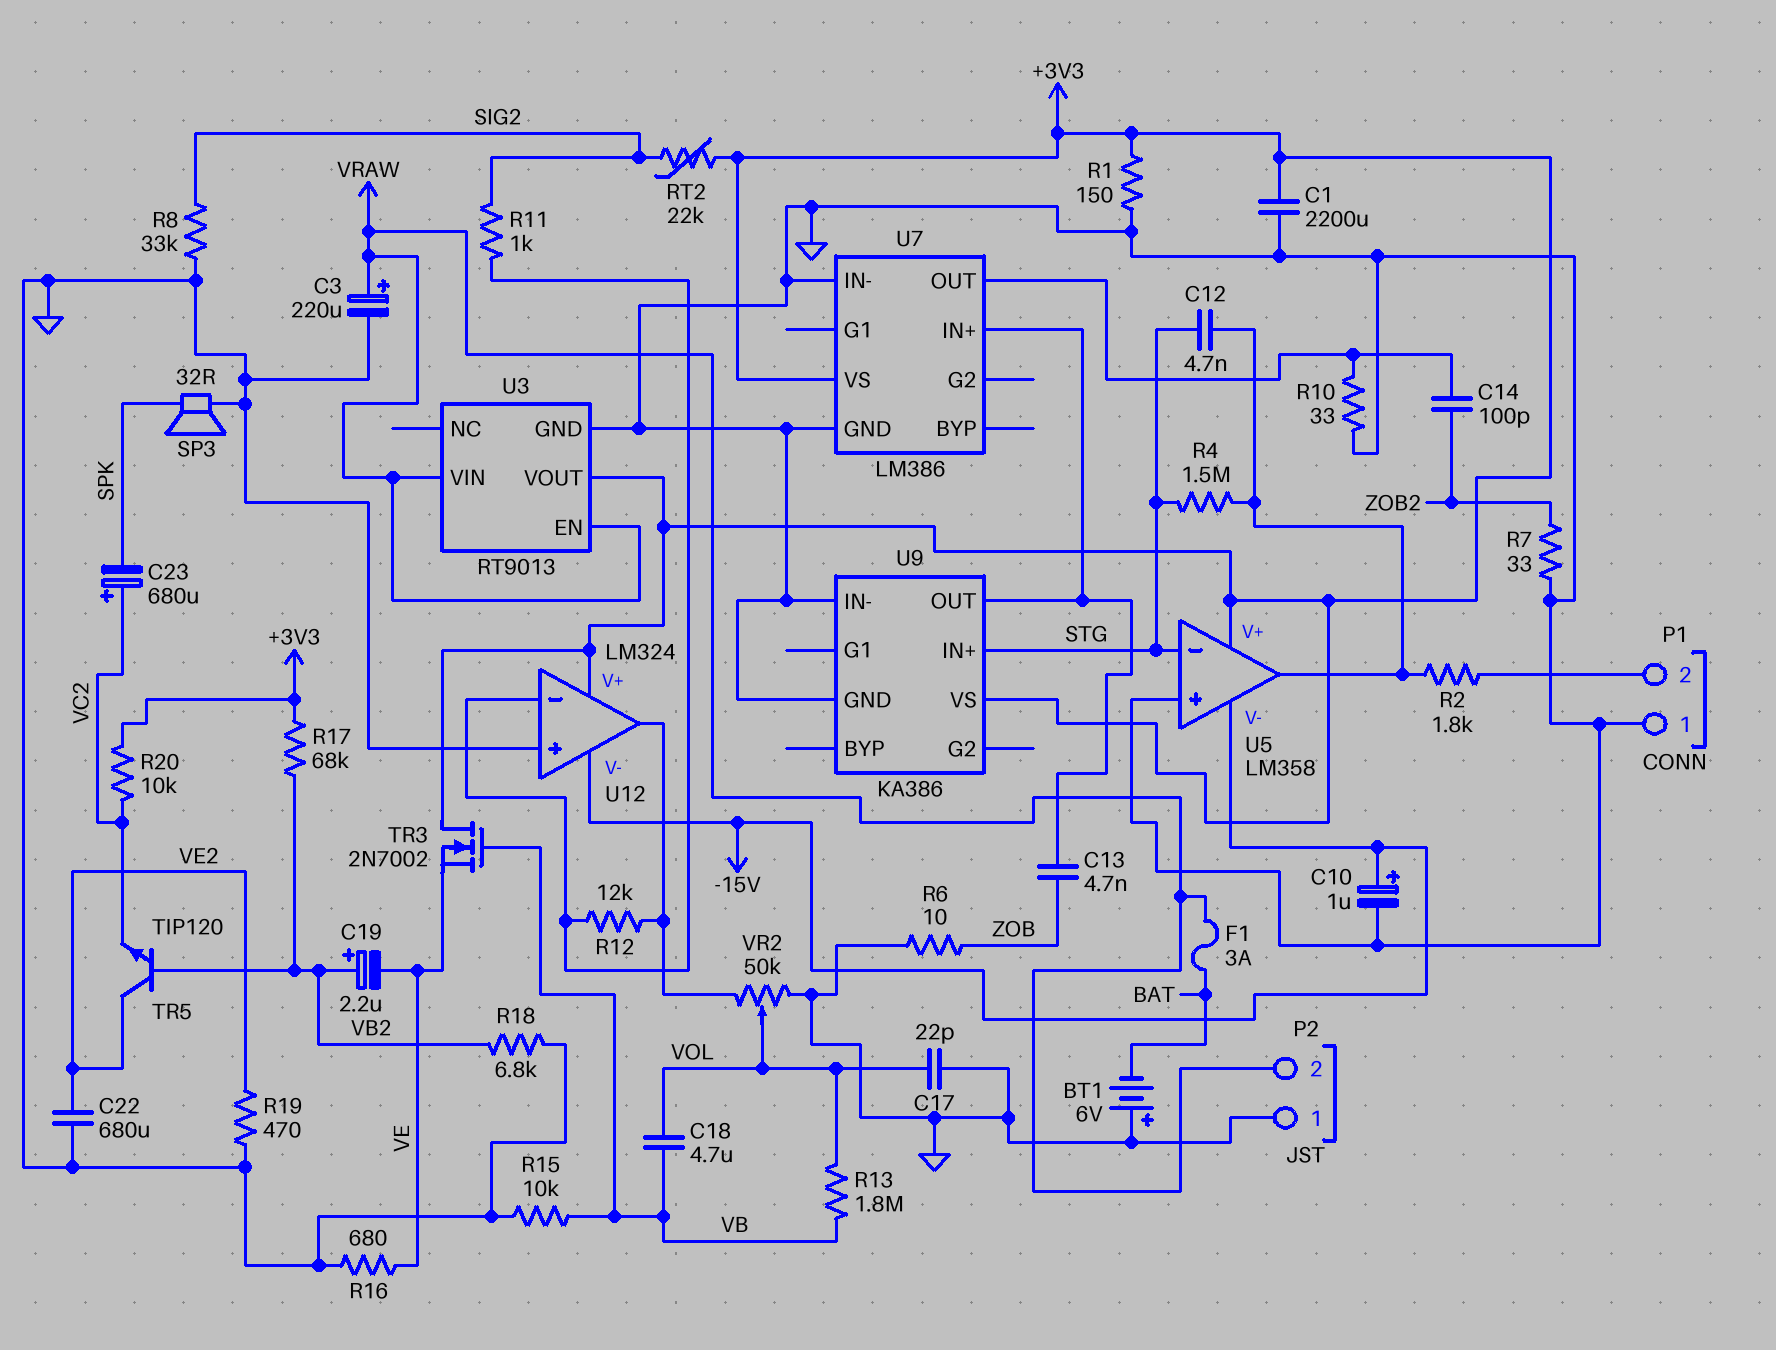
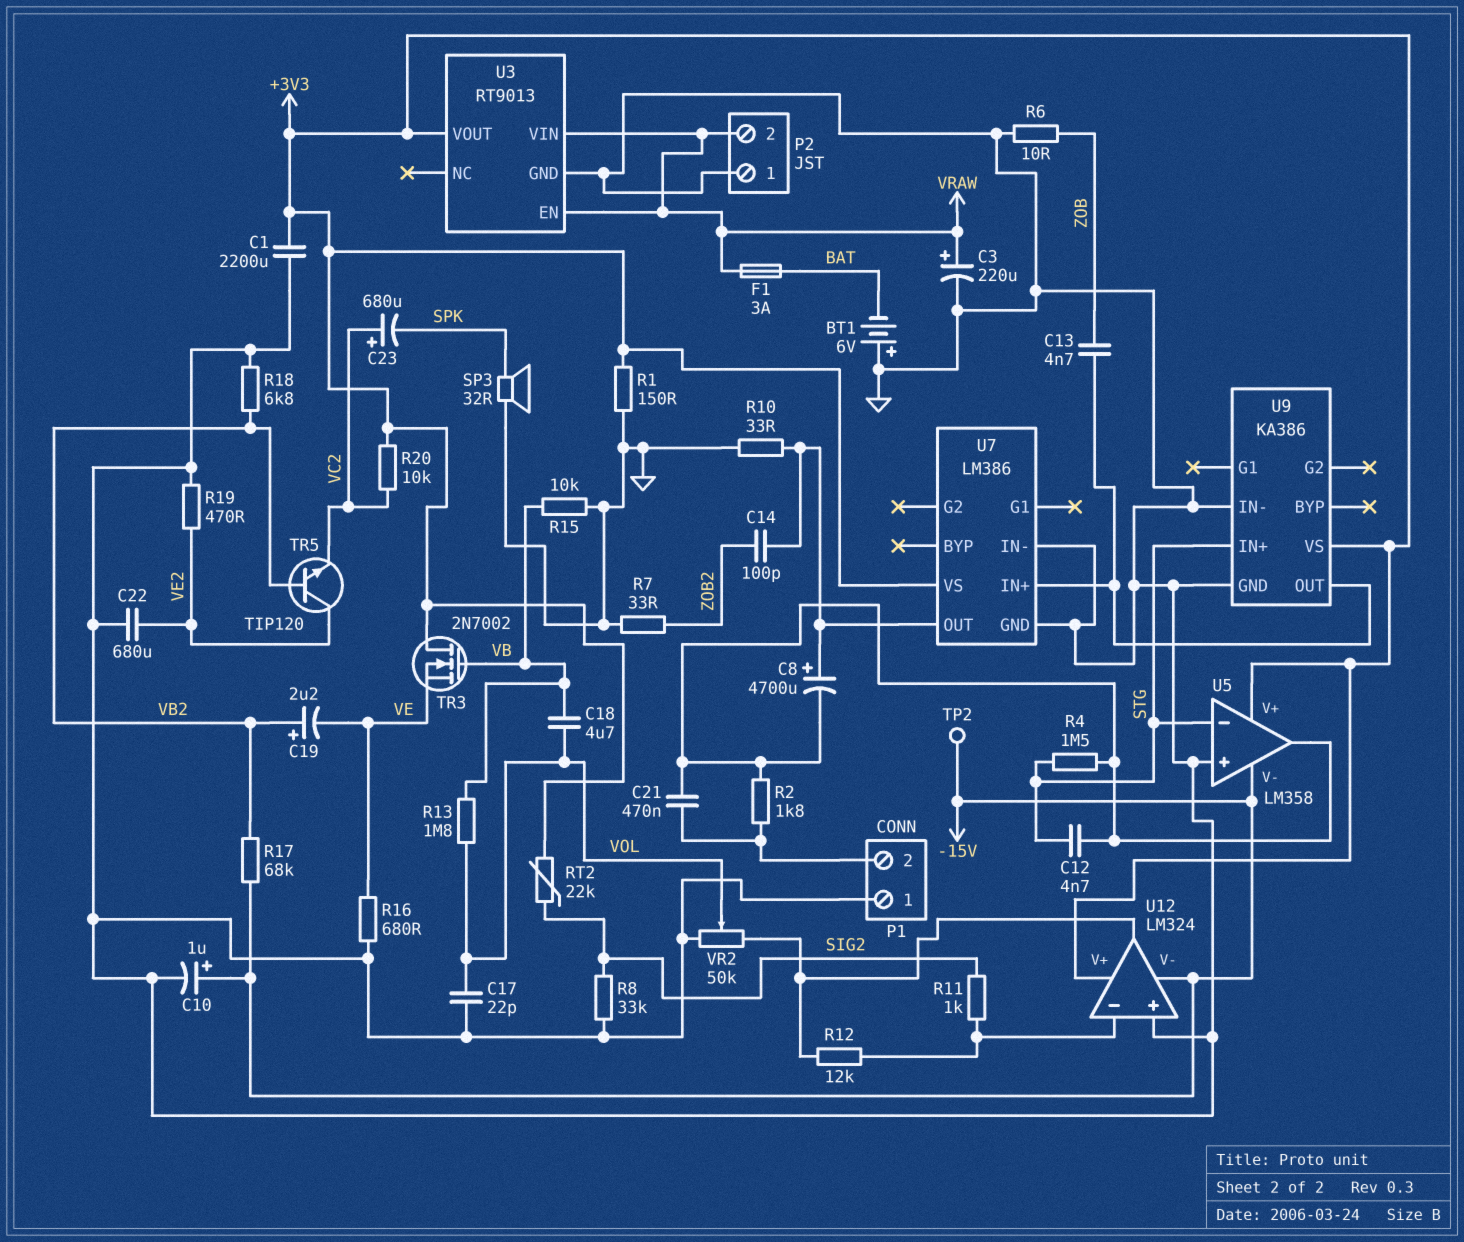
C8: none -> 4700uF (plus U7/OUT, minus U5/out)
C21: none -> 470nF (P1/2, U5/out)
R17: 68k (+3V3, VB2) -> 68k (-15V, VB2)
TP2: none -> test point (-15V)

